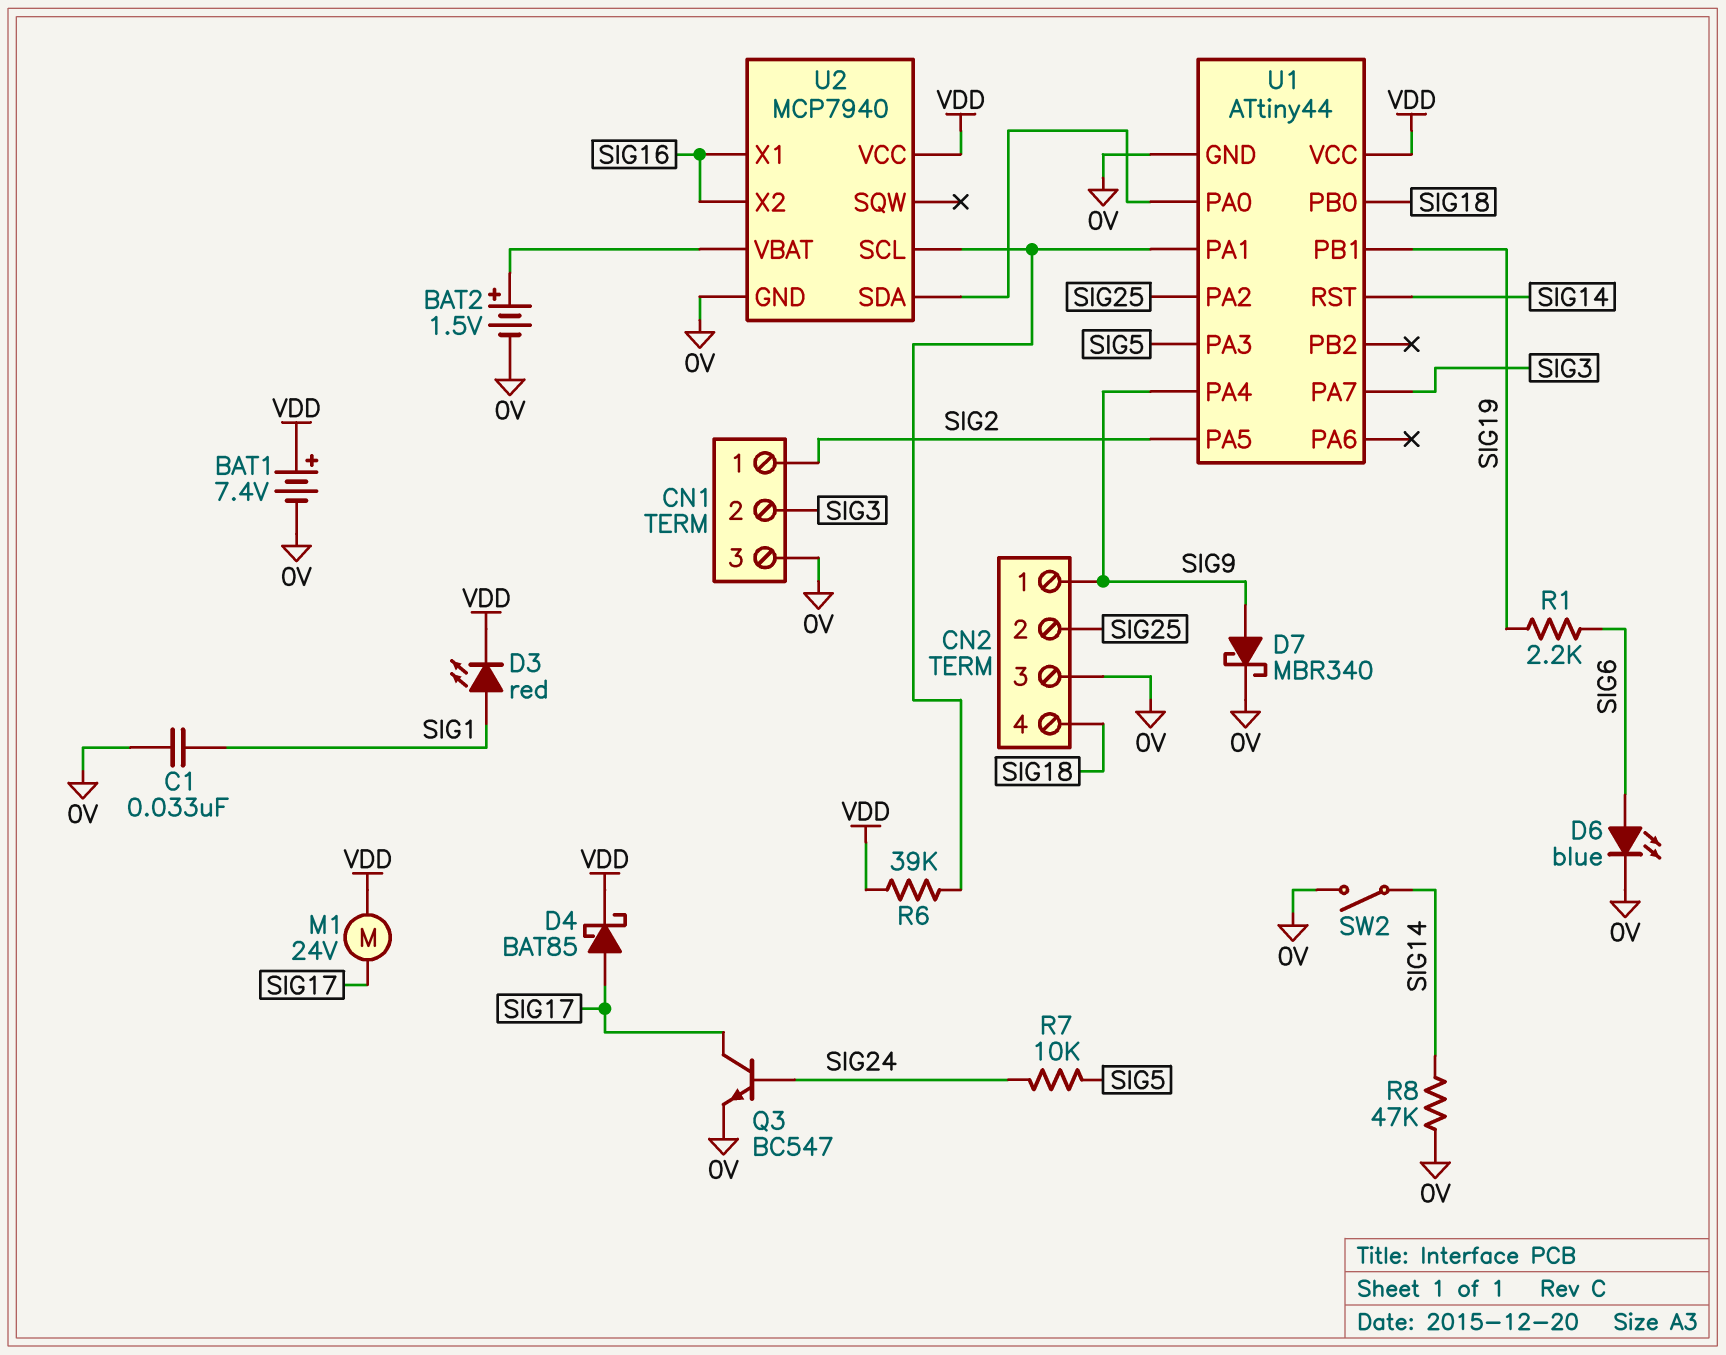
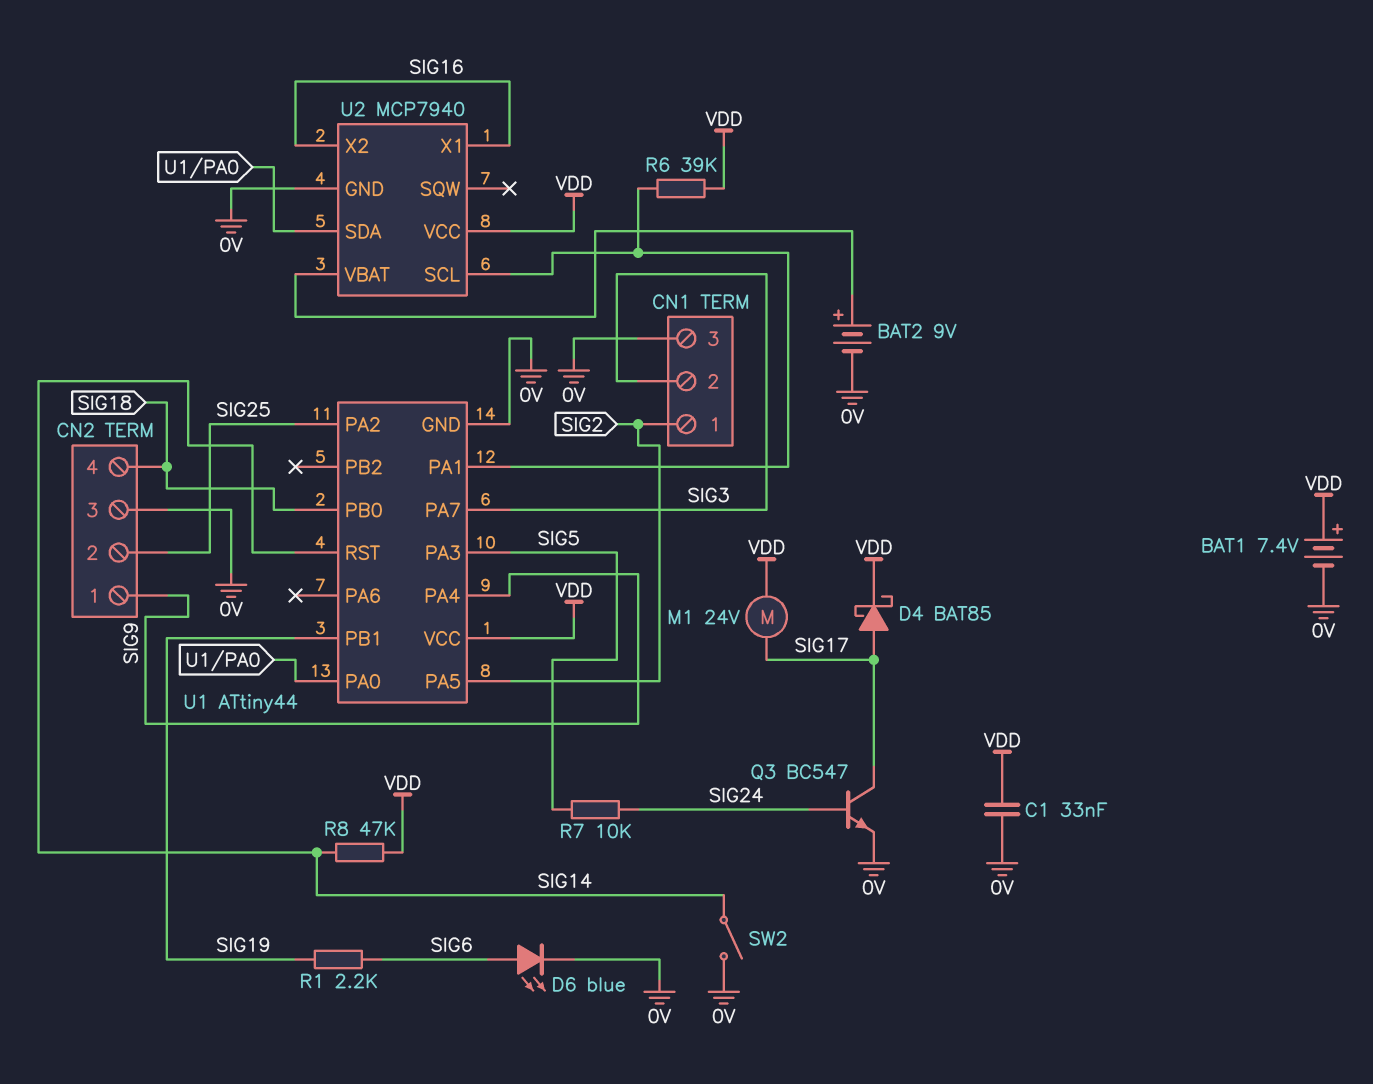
BAT2: 1.5V (plus U2/VBAT, minus 0V) -> 9V (plus U2/VBAT, minus 0V)
C1: 33nF (0V, SIG1) -> 33nF (0V, VDD)
D3: LED red (A SIG1, K VDD) -> none
D7: schottky MBR340 (A SIG9, K 0V) -> none
R8: 47k (0V, SIG14) -> 47k (SIG14, VDD)

